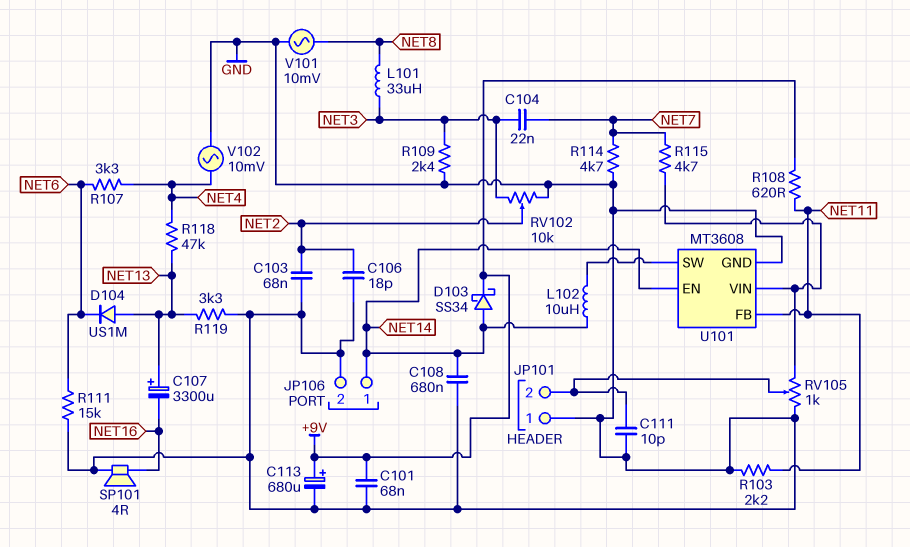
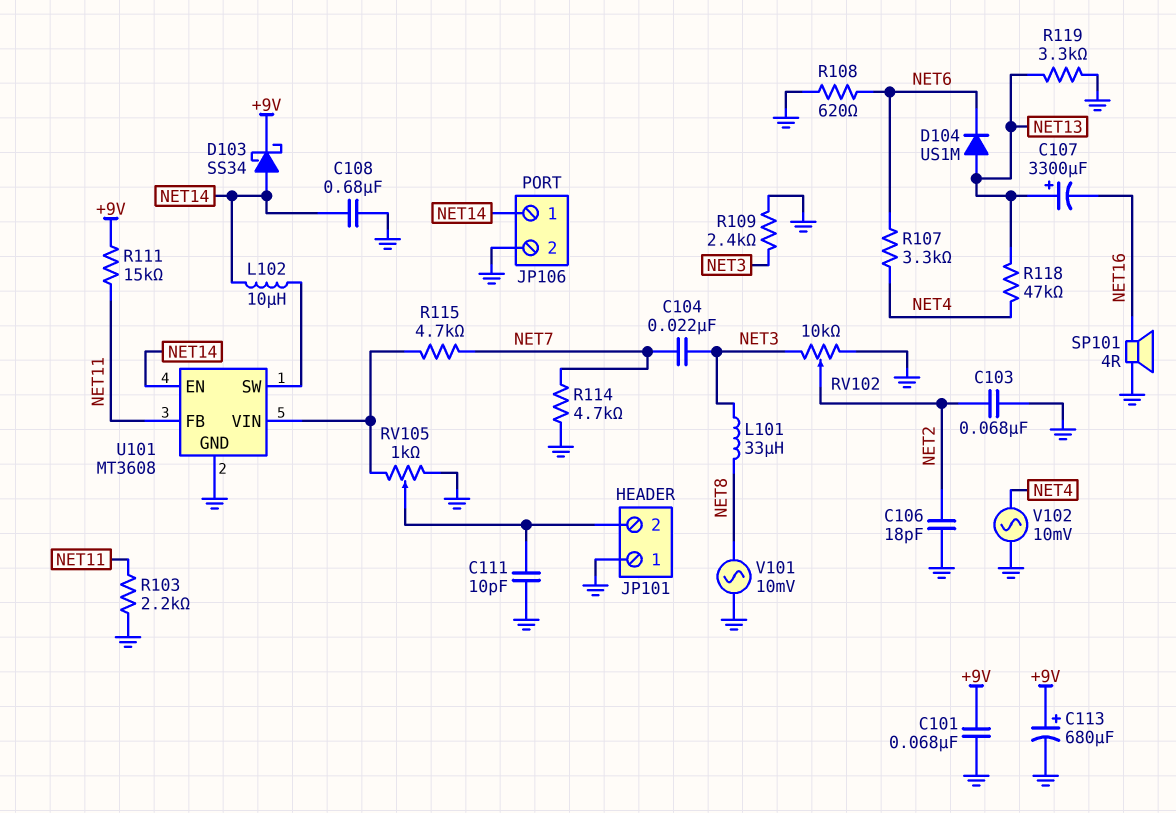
R108: 620 (+9V, NET11) -> 620 (GND, NET6)
R111: 15k (GND, NET6) -> 15k (+9V, NET11)

